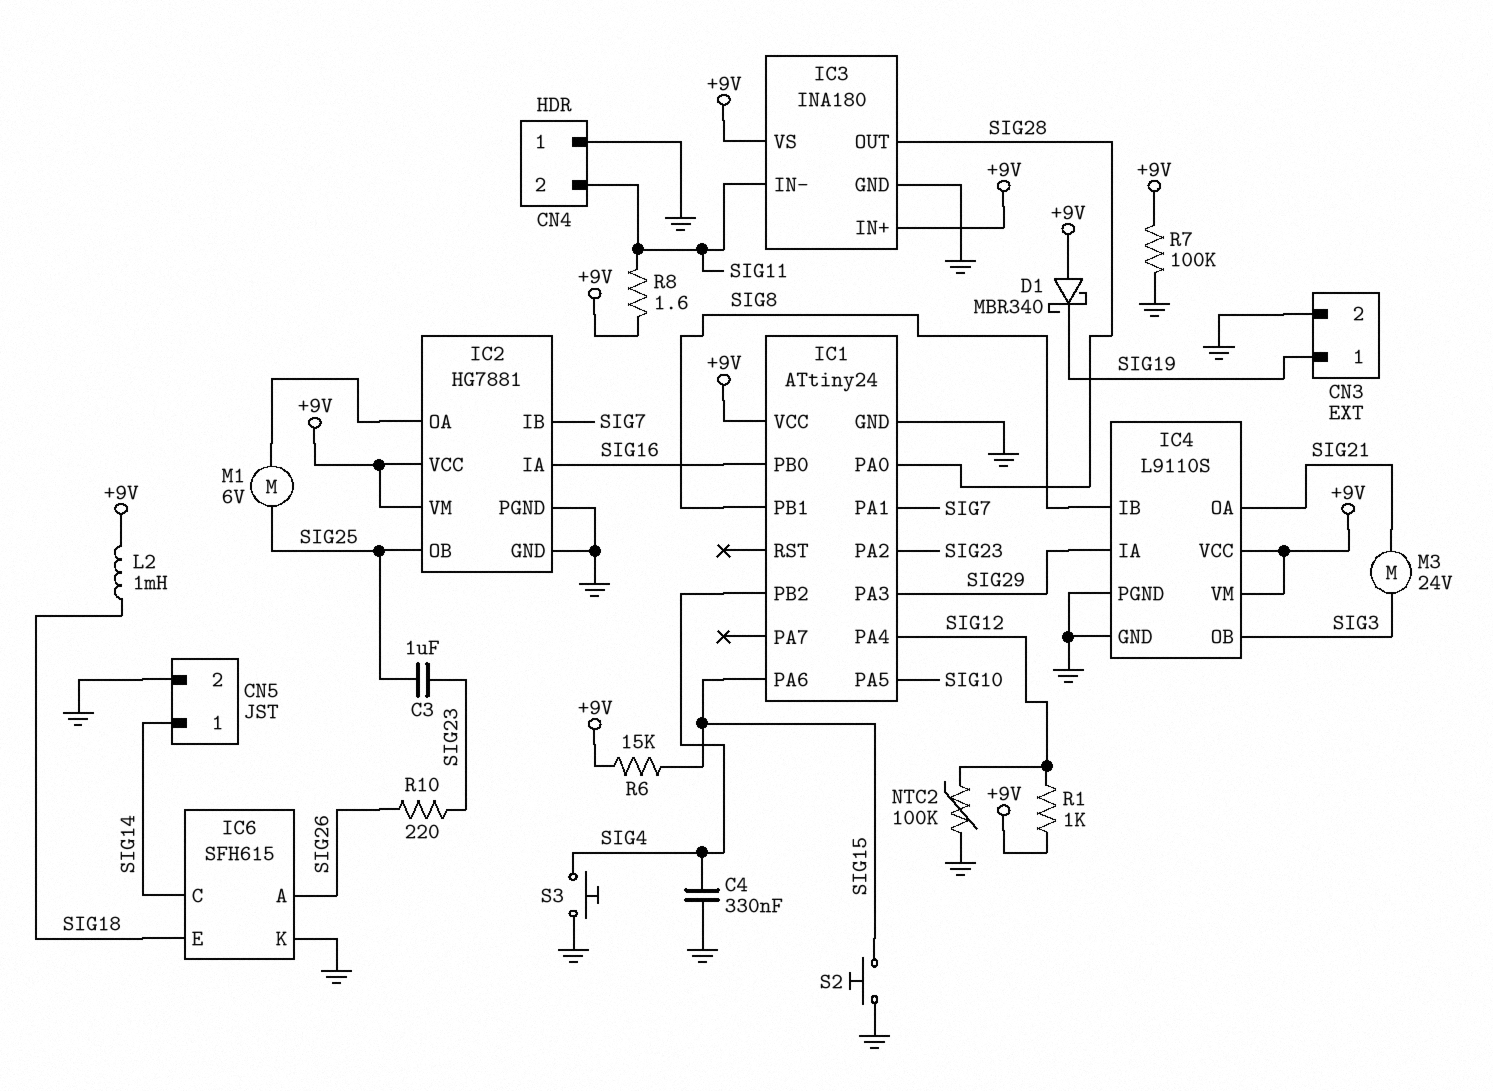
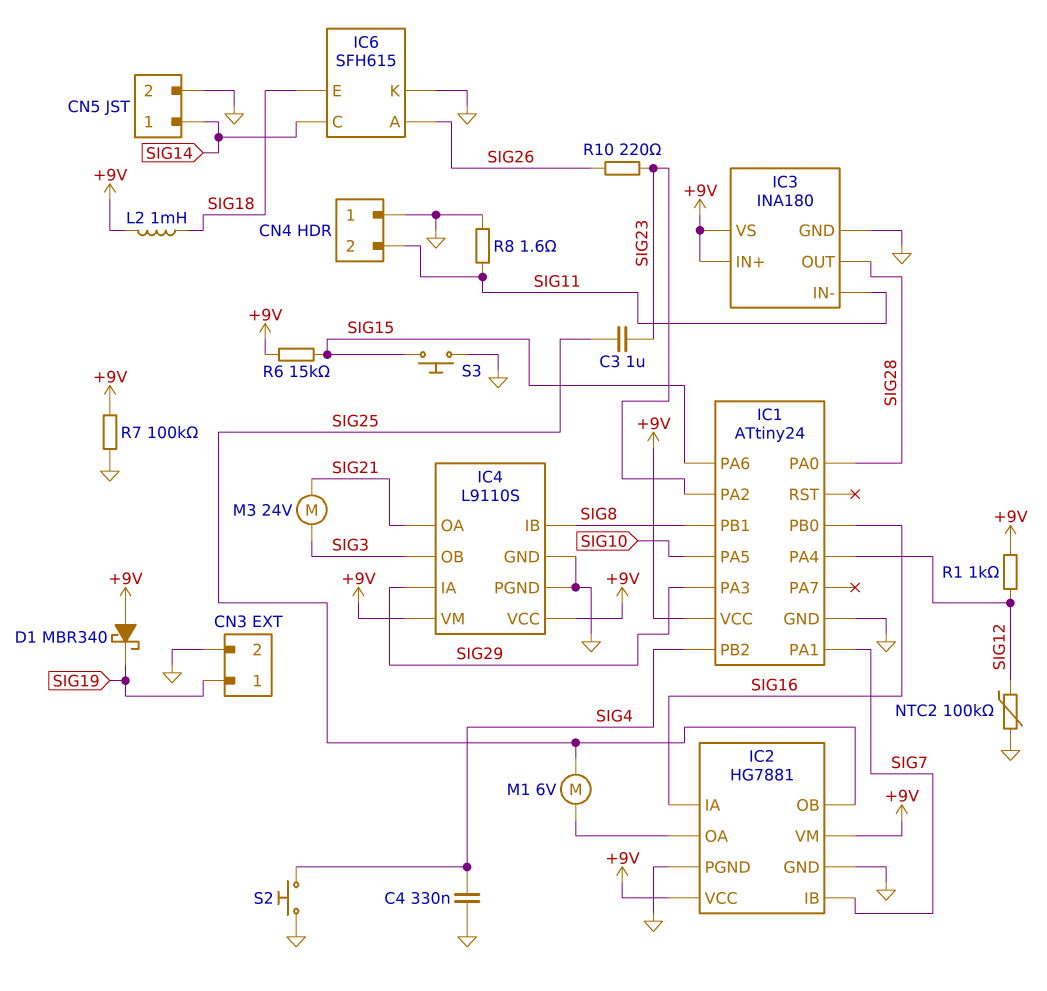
R8: 1.6 (+9V, SIG11) -> 1.6 (GND, SIG11)
S2: button (GND, SIG15) -> button (GND, SIG4)
S3: button (GND, SIG4) -> button (GND, SIG15)

